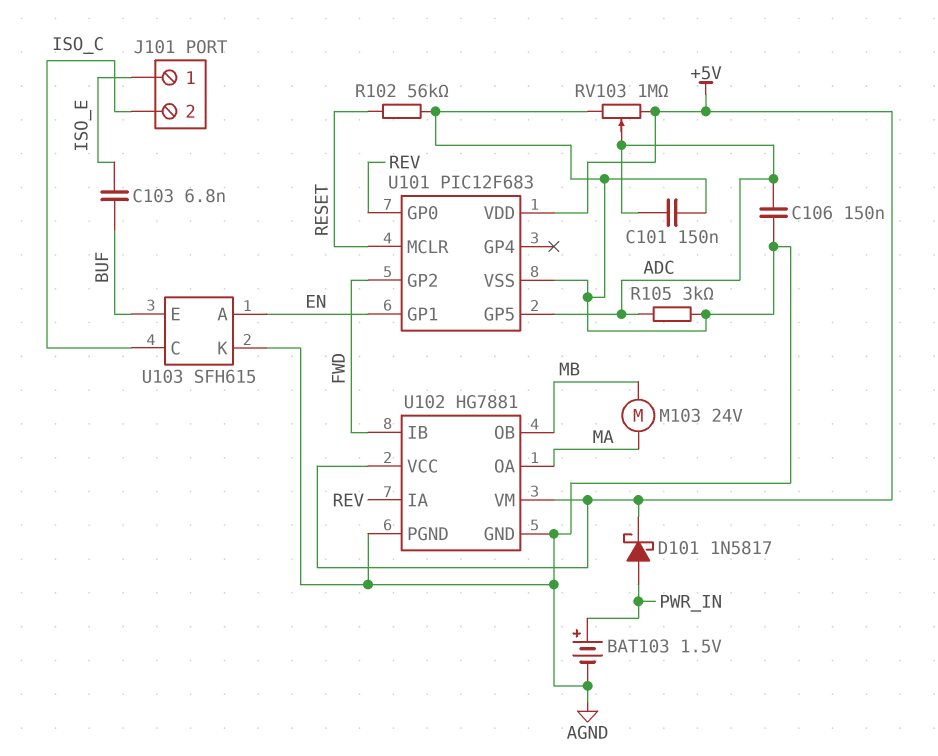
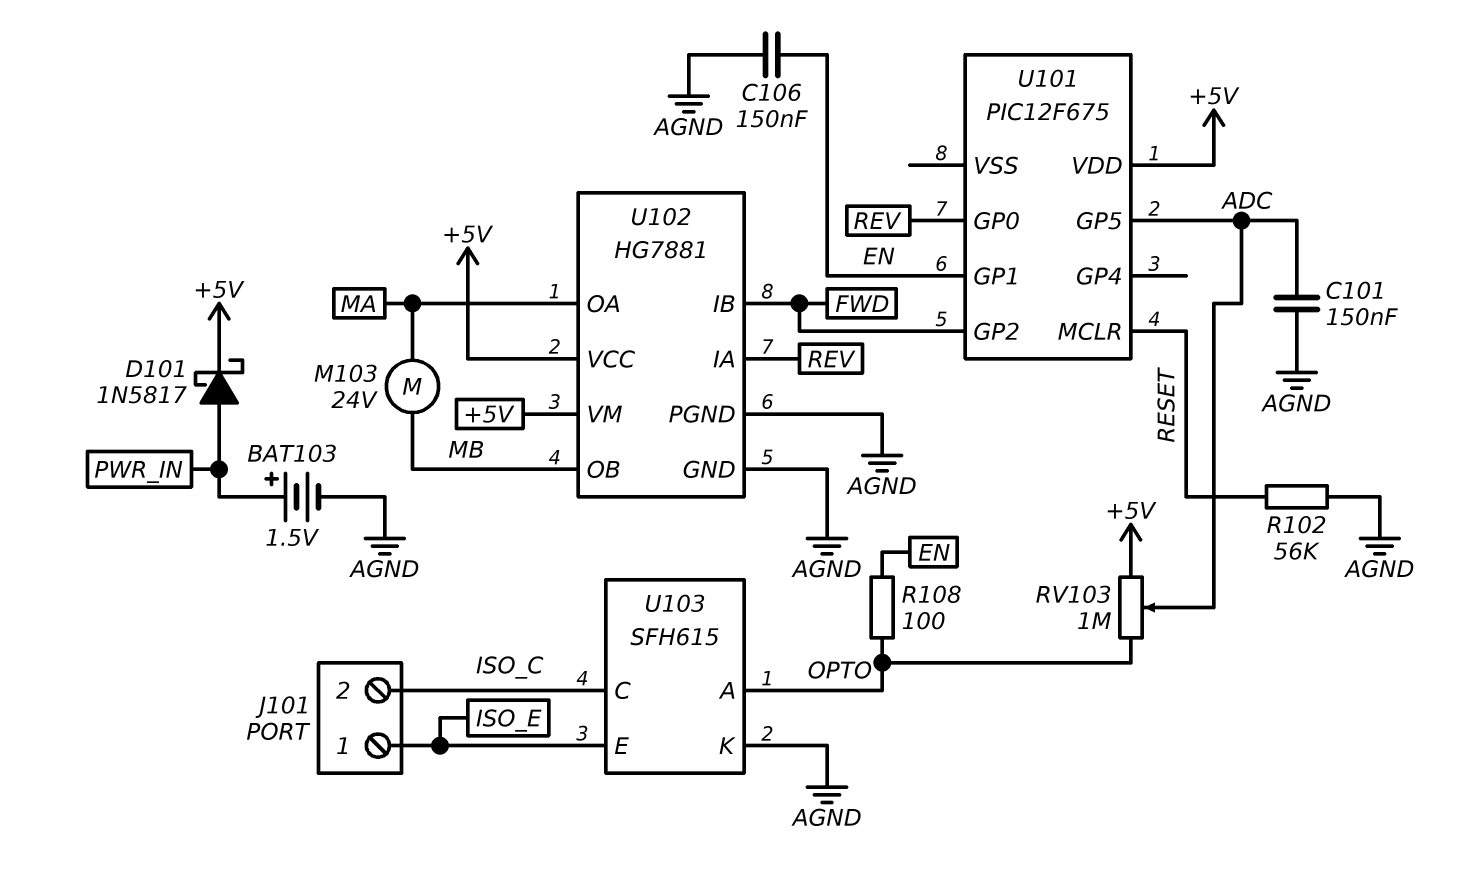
C103: 6.8nF (BUF, ISO_E) -> none
C106: 150nF (ADC, AGND) -> 150nF (AGND, EN)
R105: 3k (ADC, AGND) -> none
R108: none -> 100 (EN, OPTO)
RV103: 1M (+5V, AGND, wiper ADC) -> 1M (+5V, OPTO, wiper ADC)
U101: PIC12F683 -> PIC12F675
U101 pin VSS: AGND -> none
U103 pin A: EN -> OPTO
U103 pin E: BUF -> ISO_E

